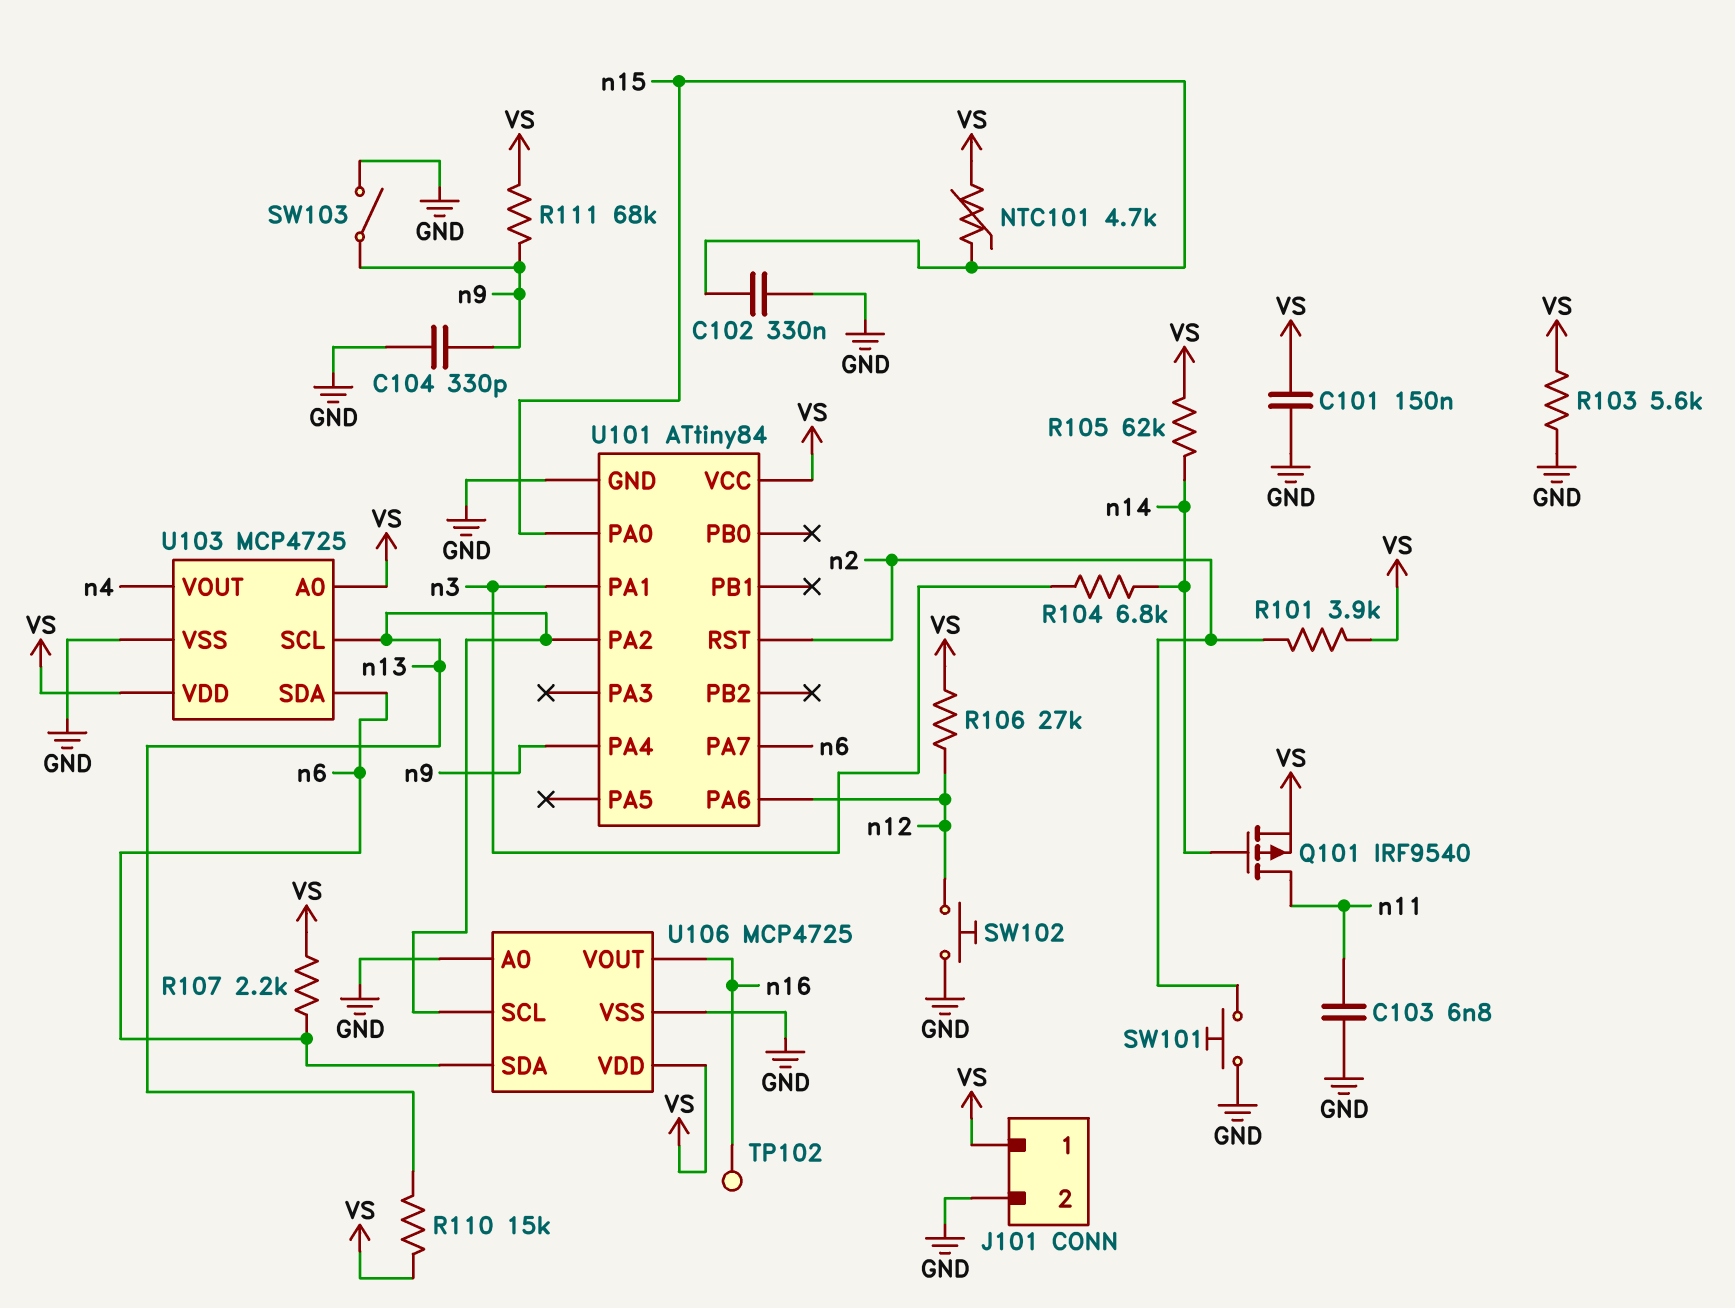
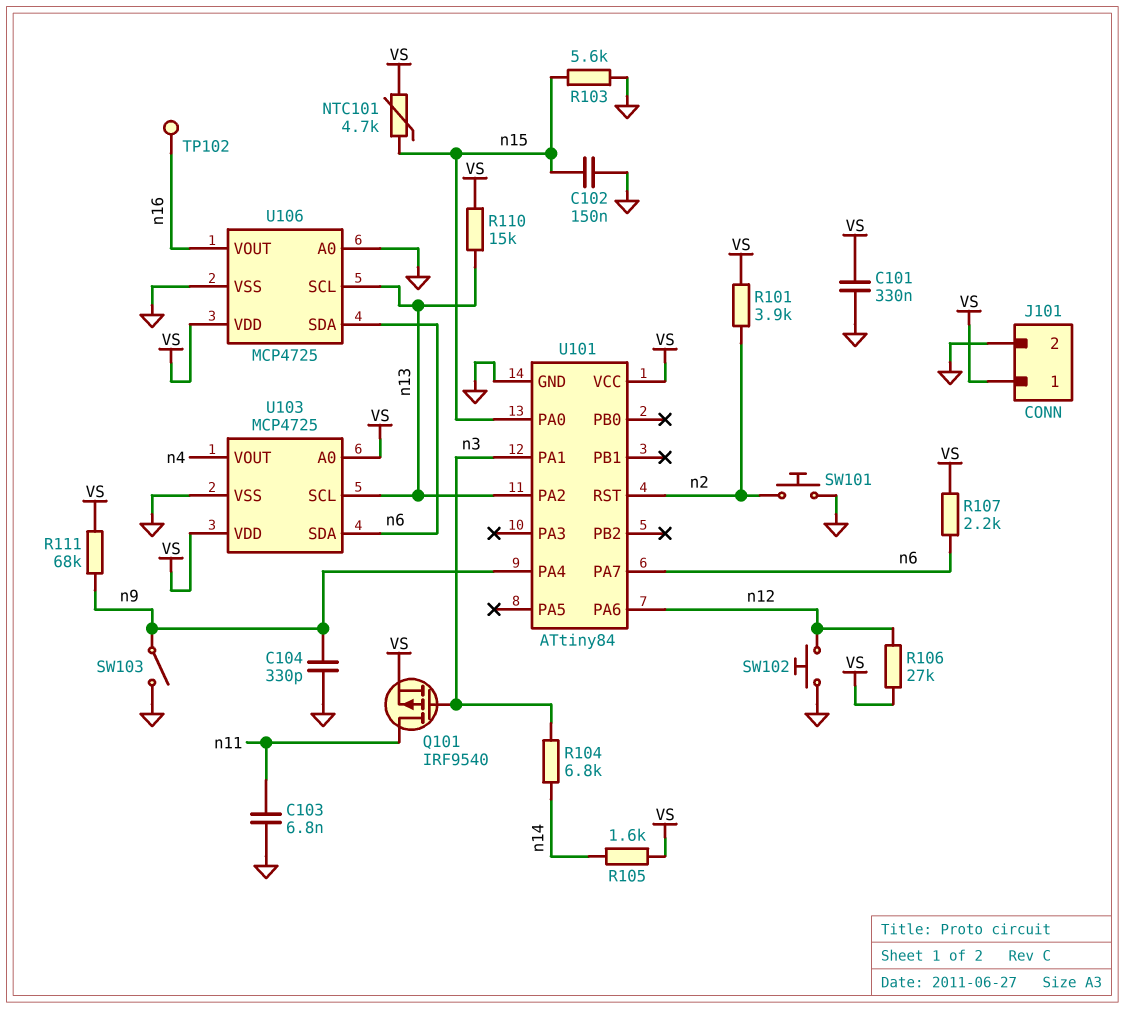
C101: 150nF (GND, VS) -> 330nF (GND, VS)
C102: 330nF (GND, n15) -> 150nF (GND, n15)
Q101: PMOS IRF9540 (G n14, D n11, S VS) -> PMOS IRF9540 (G n3, D n11, S VS)
R103: 5.6k (GND, VS) -> 5.6k (GND, n15)
R105: 62k (VS, n14) -> 1.6k (VS, n14)

